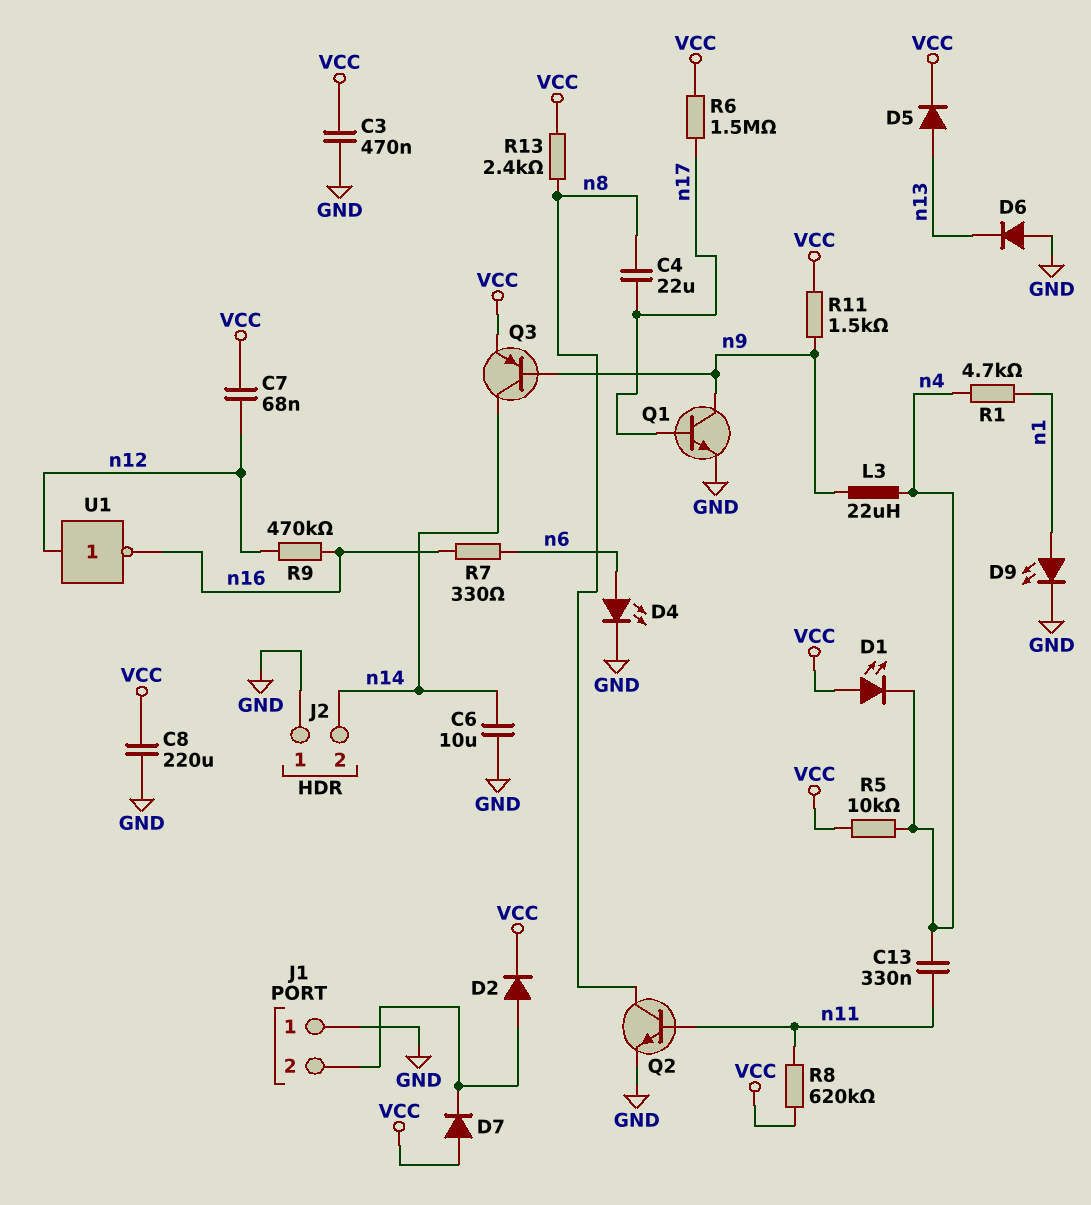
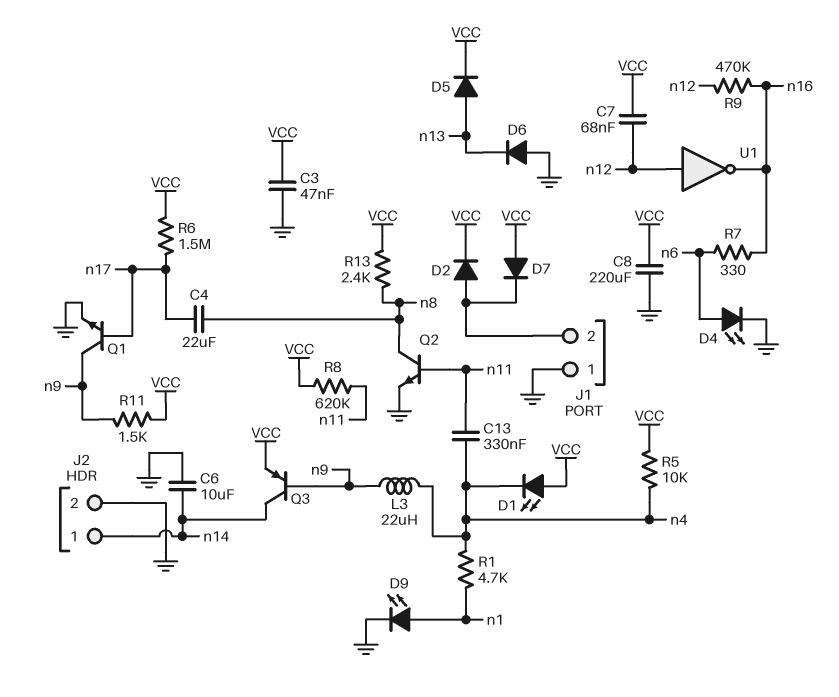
C3: 470nF (GND, VCC) -> 47nF (GND, VCC)
J2 pin 1: GND -> n14
J2 pin 2: n14 -> GND

